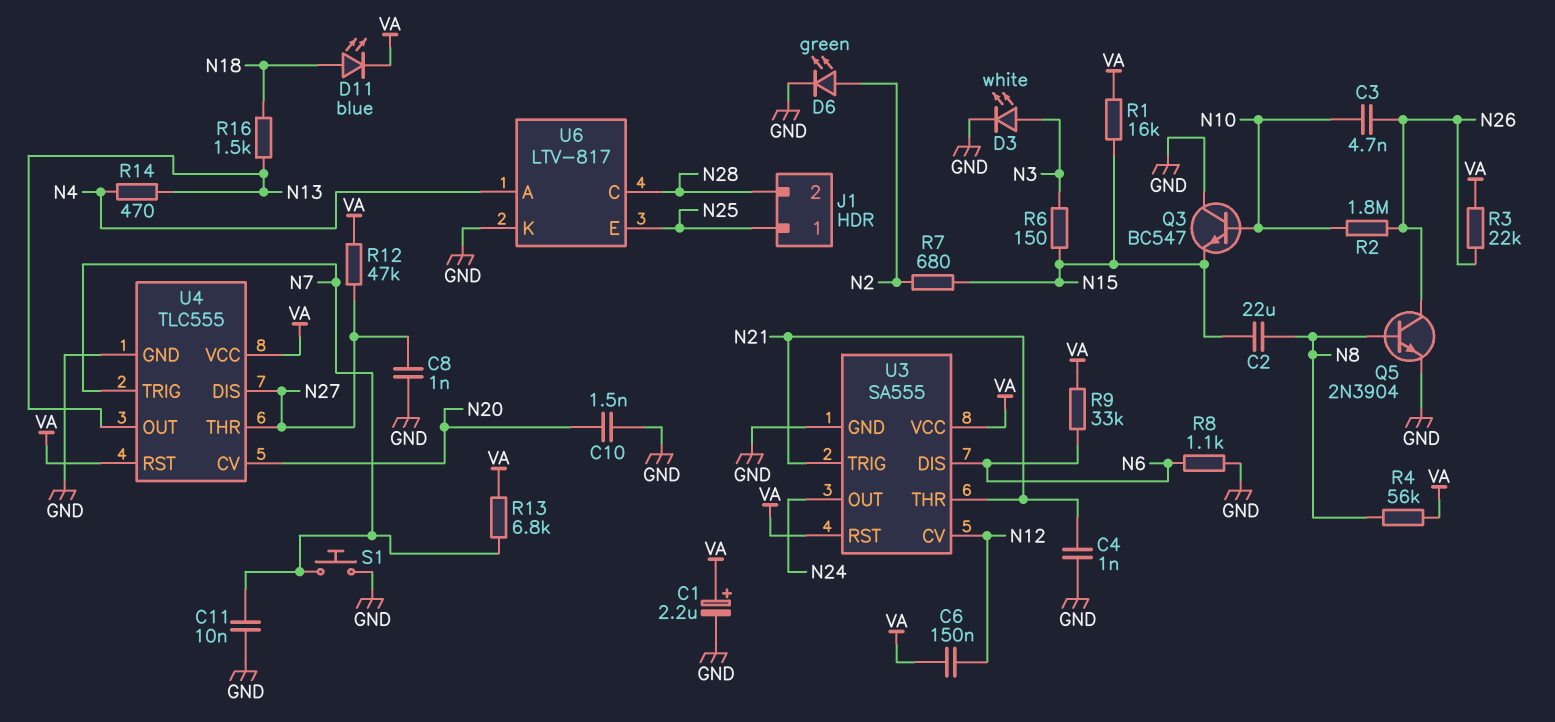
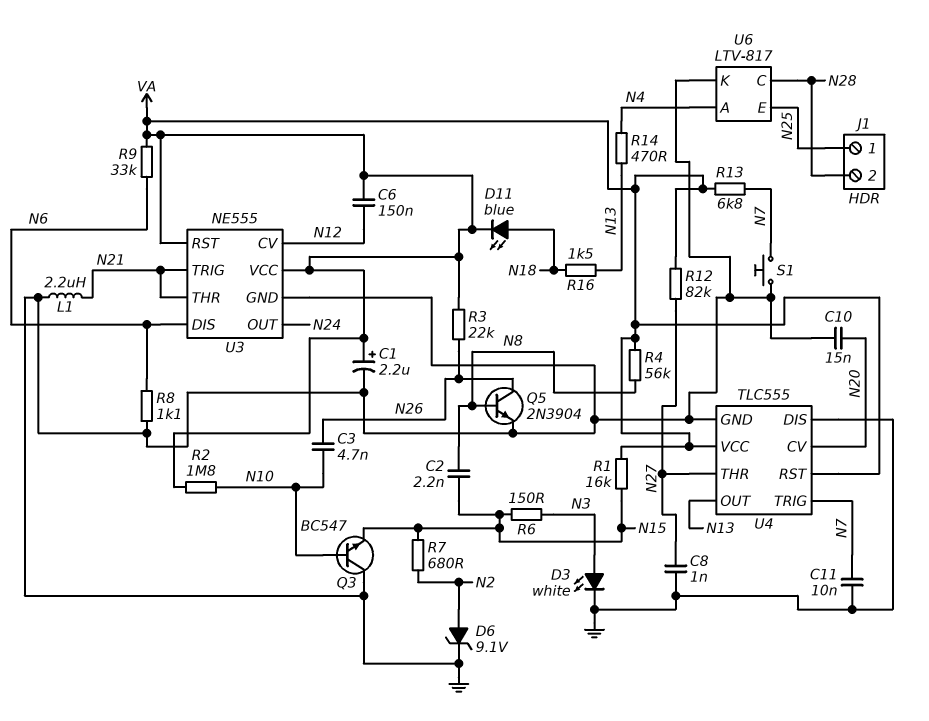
C2: 22uF (N8, N15) -> 2.2nF (N8, N15)
C4: 1nF (GND, N21) -> none
C10: 1.5nF (GND, N20) -> 15nF (GND, N20)
D6: LED green (A N2, K GND) -> zener 9.1V (A N2, K GND)
L1: none -> 2.2uH (GND, N21)
R2: 1.8M (N10, N26) -> 1.8M (N10, VA)
R12: 47k (N27, VA) -> 82k (N27, VA)
U3: SA555 -> NE555
U4 pin DIS: N27 -> GND

